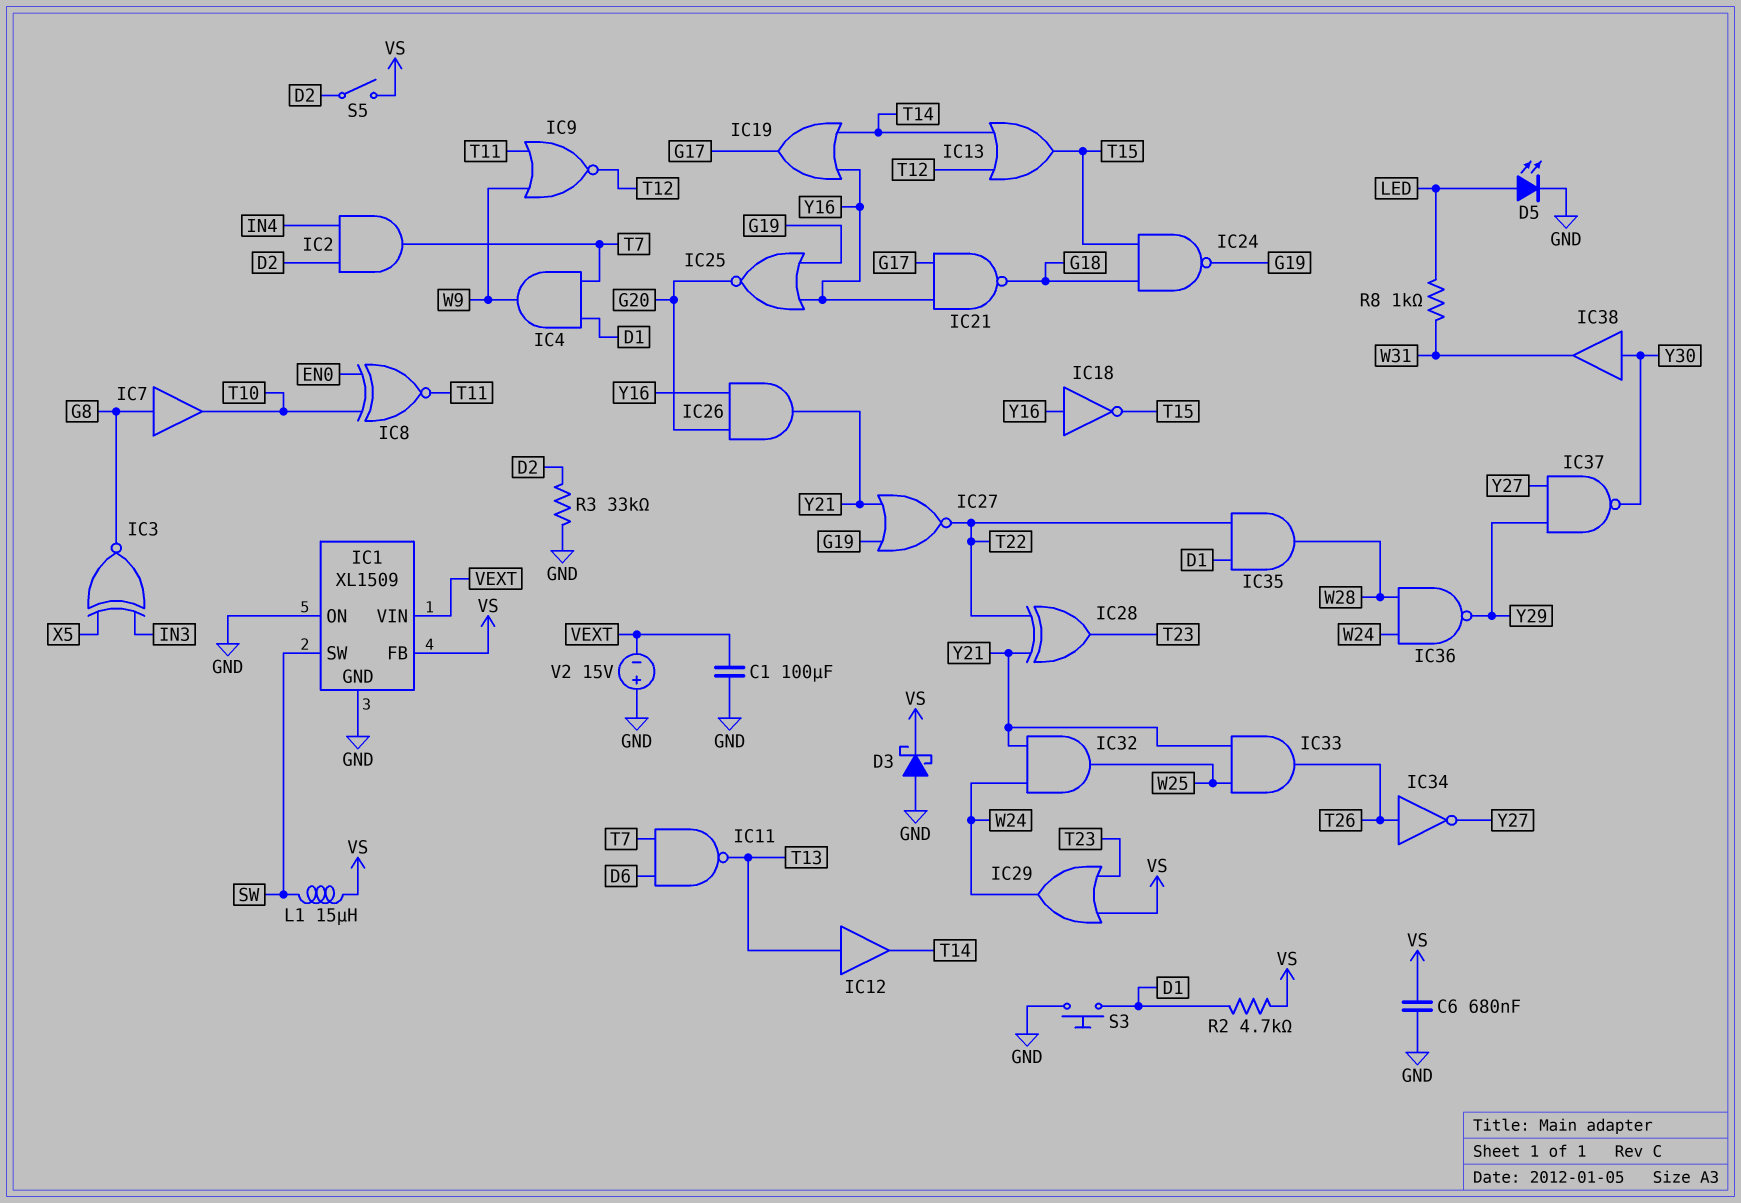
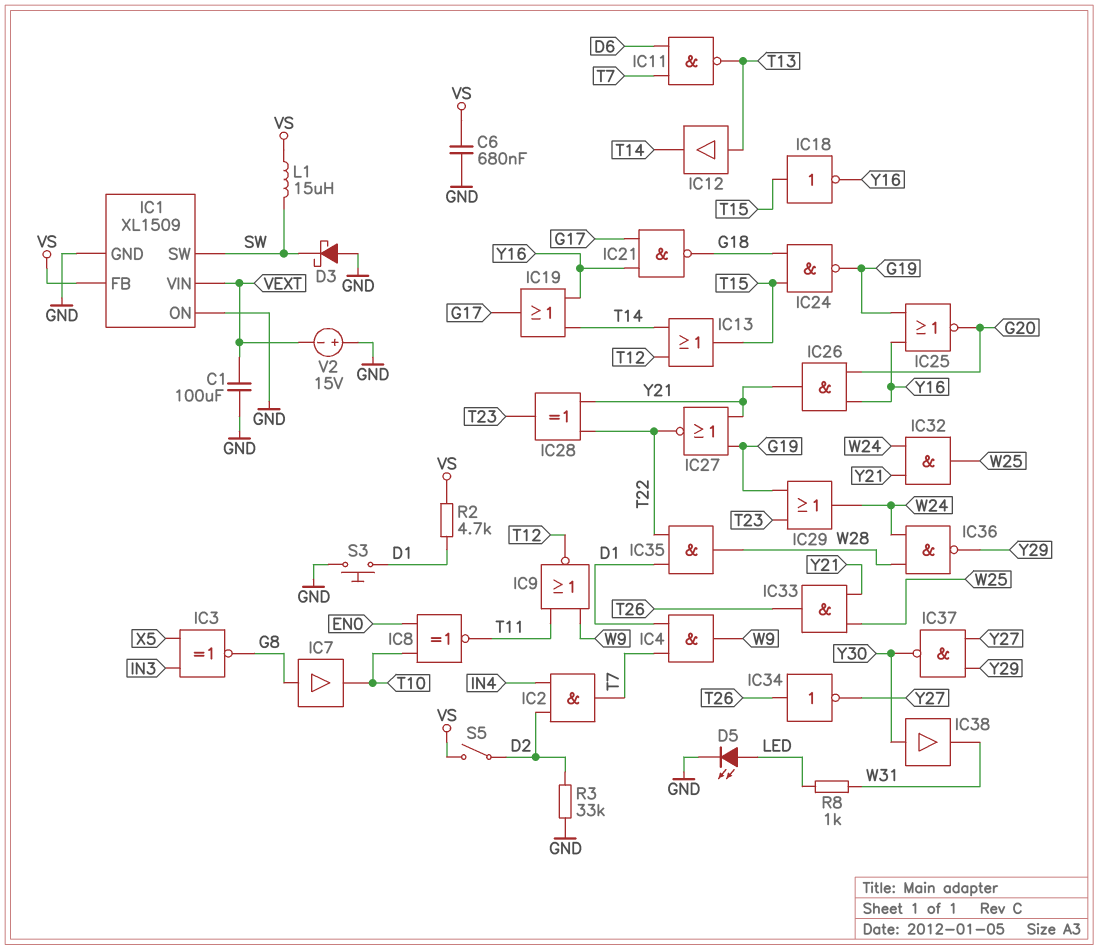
D3: schottky (A GND, K VS) -> schottky (A GND, K SW)
IC18: NOT (in Y16, out T15) -> NOT (in T15, out Y16)
IC29: OR (in T23, in VS, out W24) -> OR (in G19, in T23, out W24)

